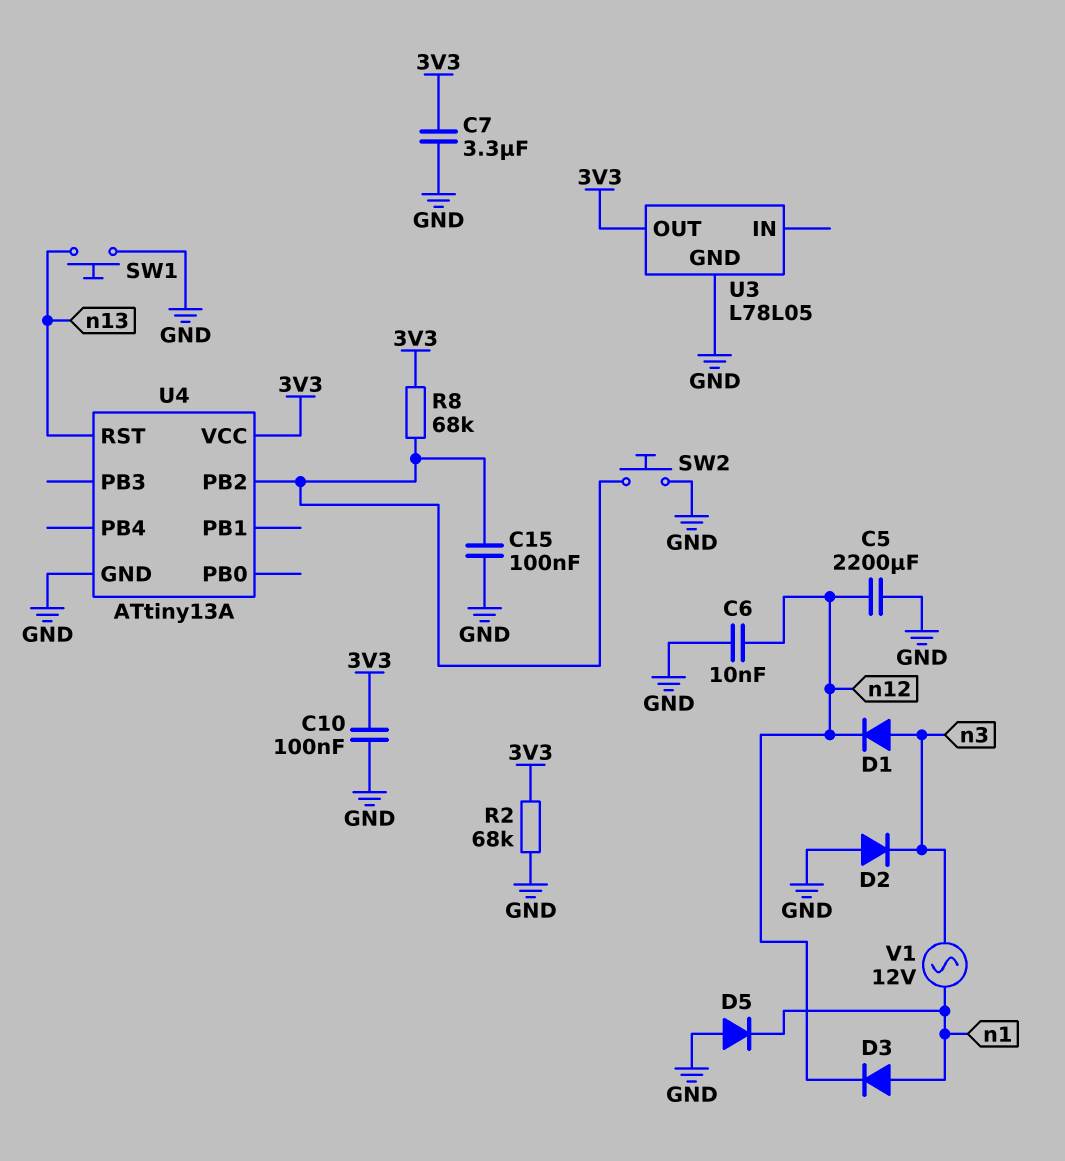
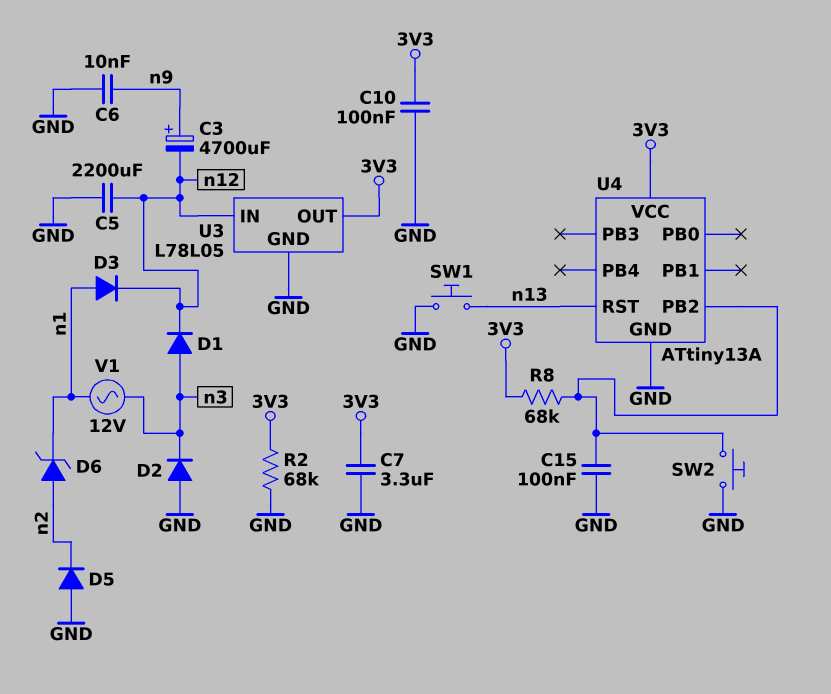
C3: none -> 4700uF (plus n9, minus n12)
C6: 10nF (GND, n12) -> 10nF (GND, n9)
D5: diode (A GND, K n1) -> diode (A GND, K n2)
D6: none -> zener (A n2, K n1)
U3 pin IN: none -> n12

